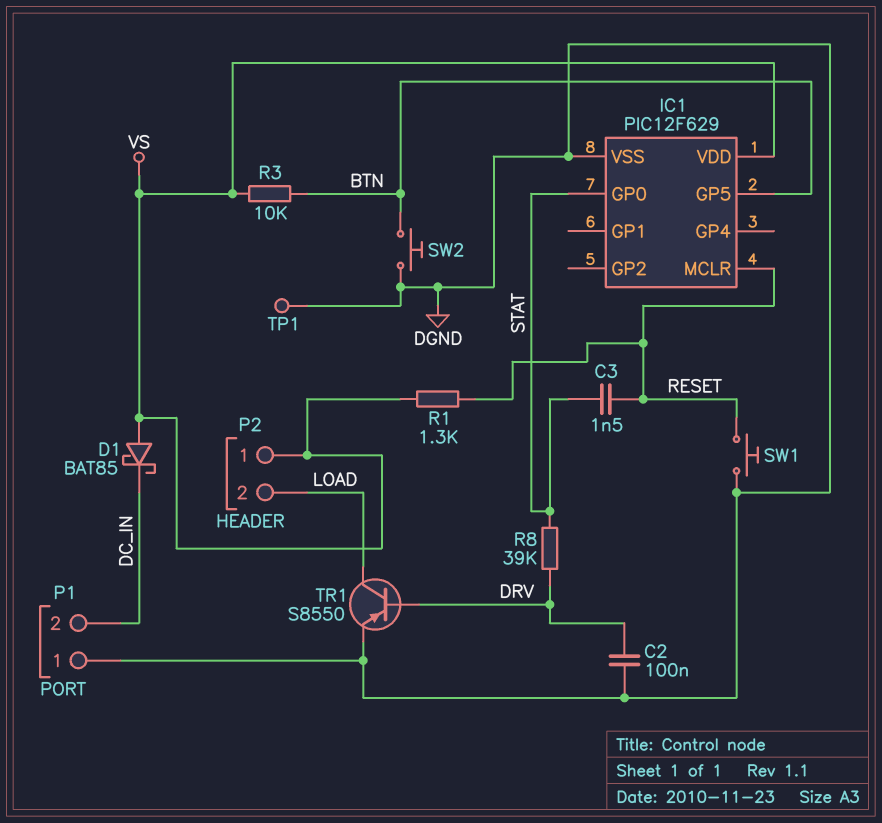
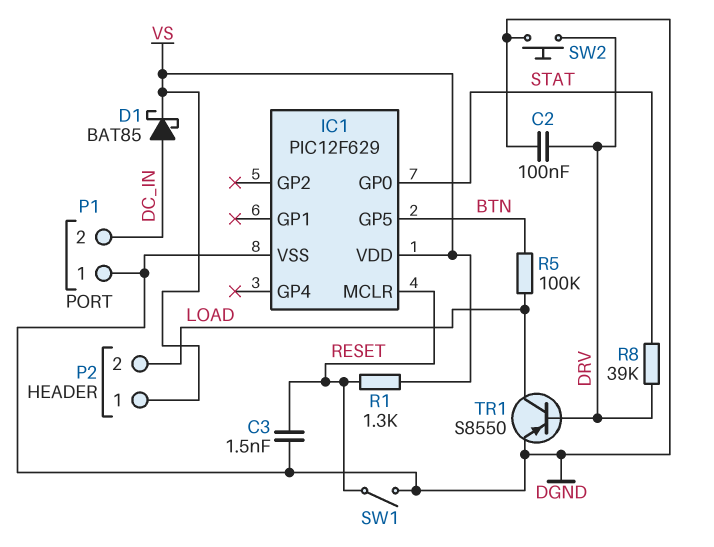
C3: 1.5nF (RESET, STAT) -> 1.5nF (DGND, RESET)
D1: schottky BAT85 (A VS, K DC_IN) -> schottky BAT85 (A DC_IN, K VS)
R3: 10k (BTN, VS) -> none
R5: none -> 100k (BTN, LOAD)
SW1: button (DGND, RESET) -> switch (DGND, RESET)
SW2: button (BTN, DGND) -> button (DGND, DRV)
TP1: test point (DGND) -> none

